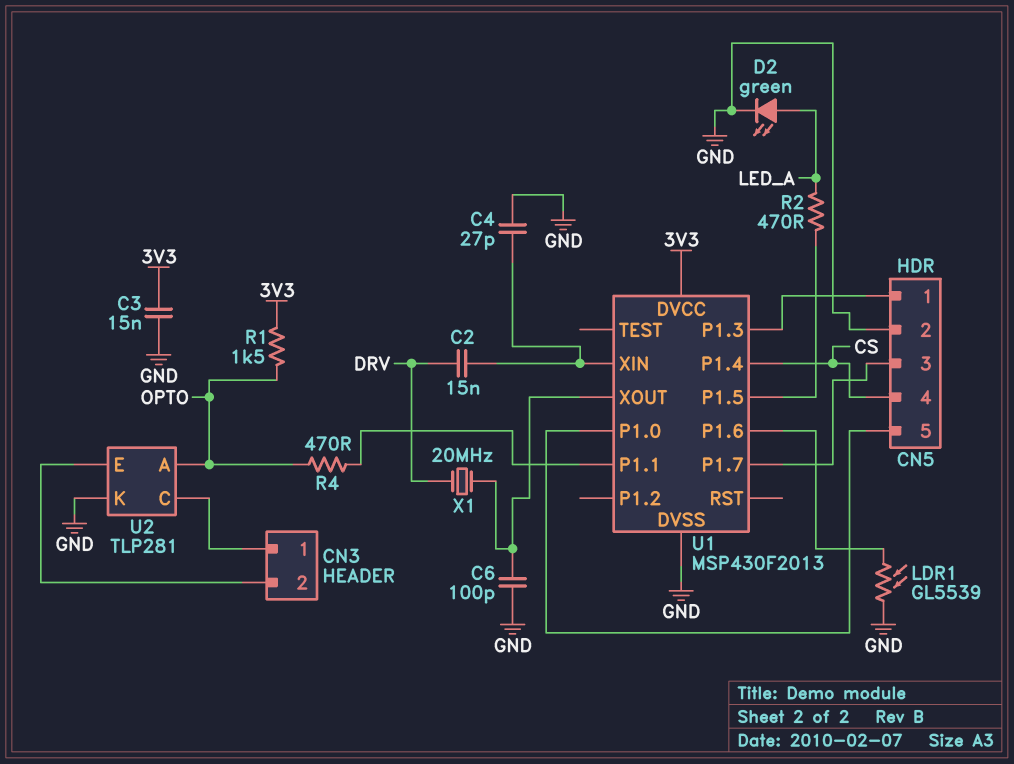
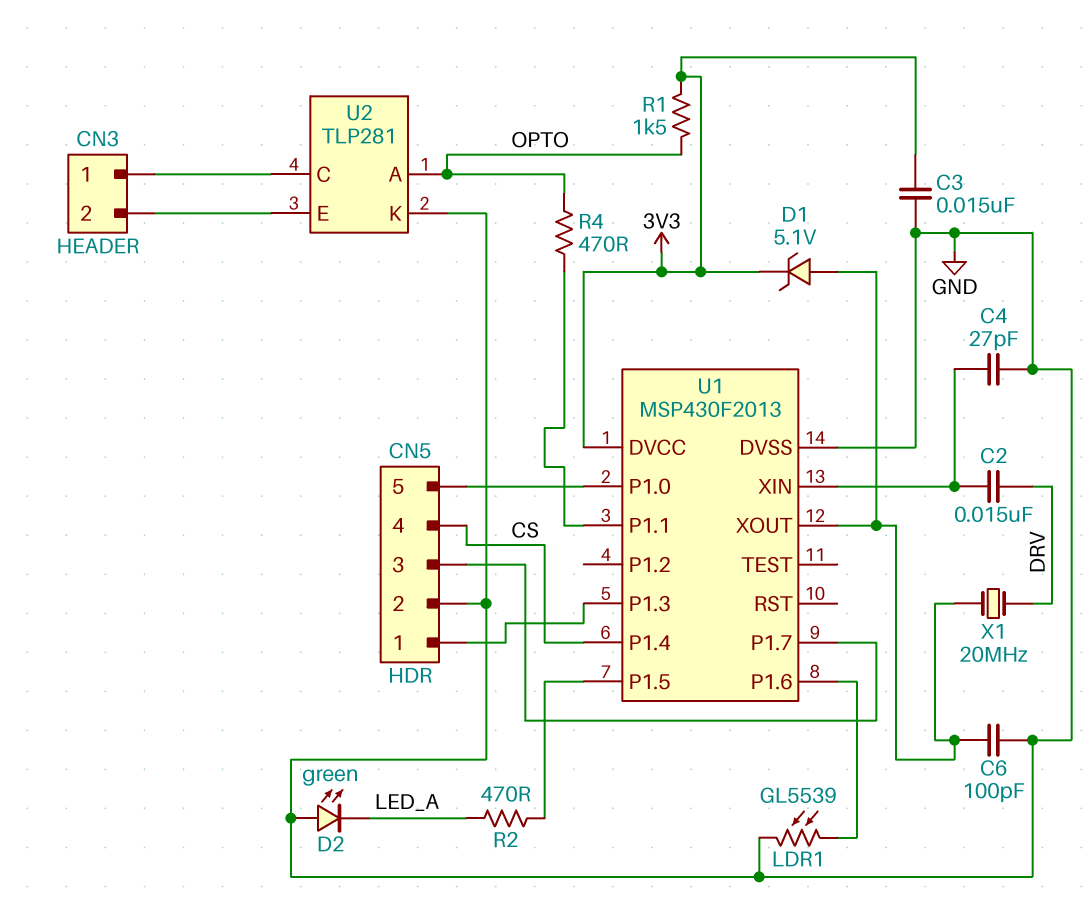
D1: none -> zener 5.1V (A U1/XOUT, K 3V3)
D2: LED green (A LED_A, K GND) -> LED green (A GND, K LED_A)

